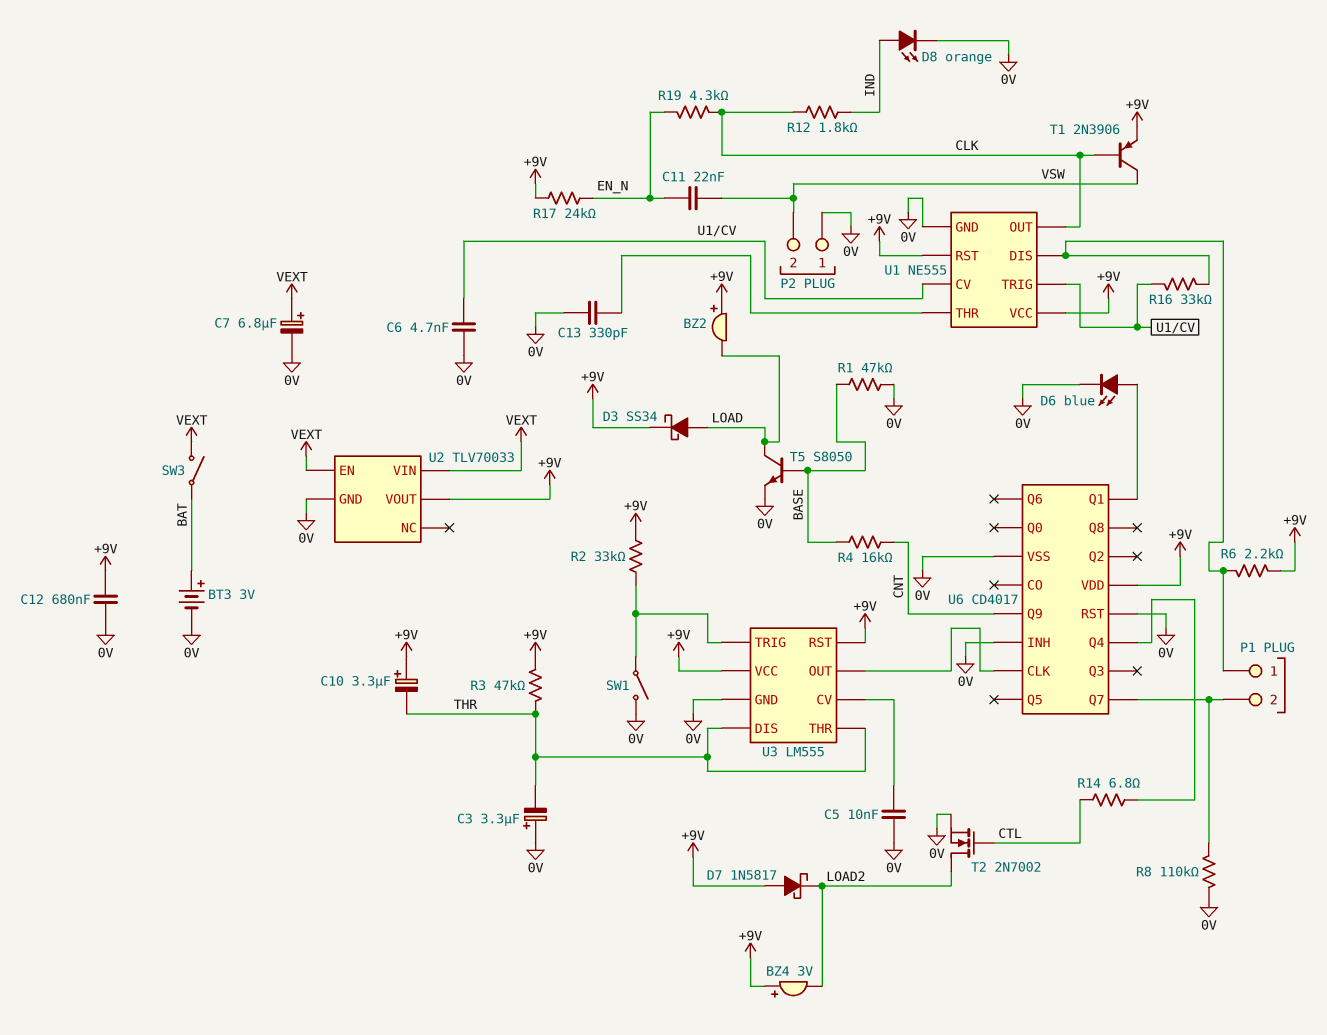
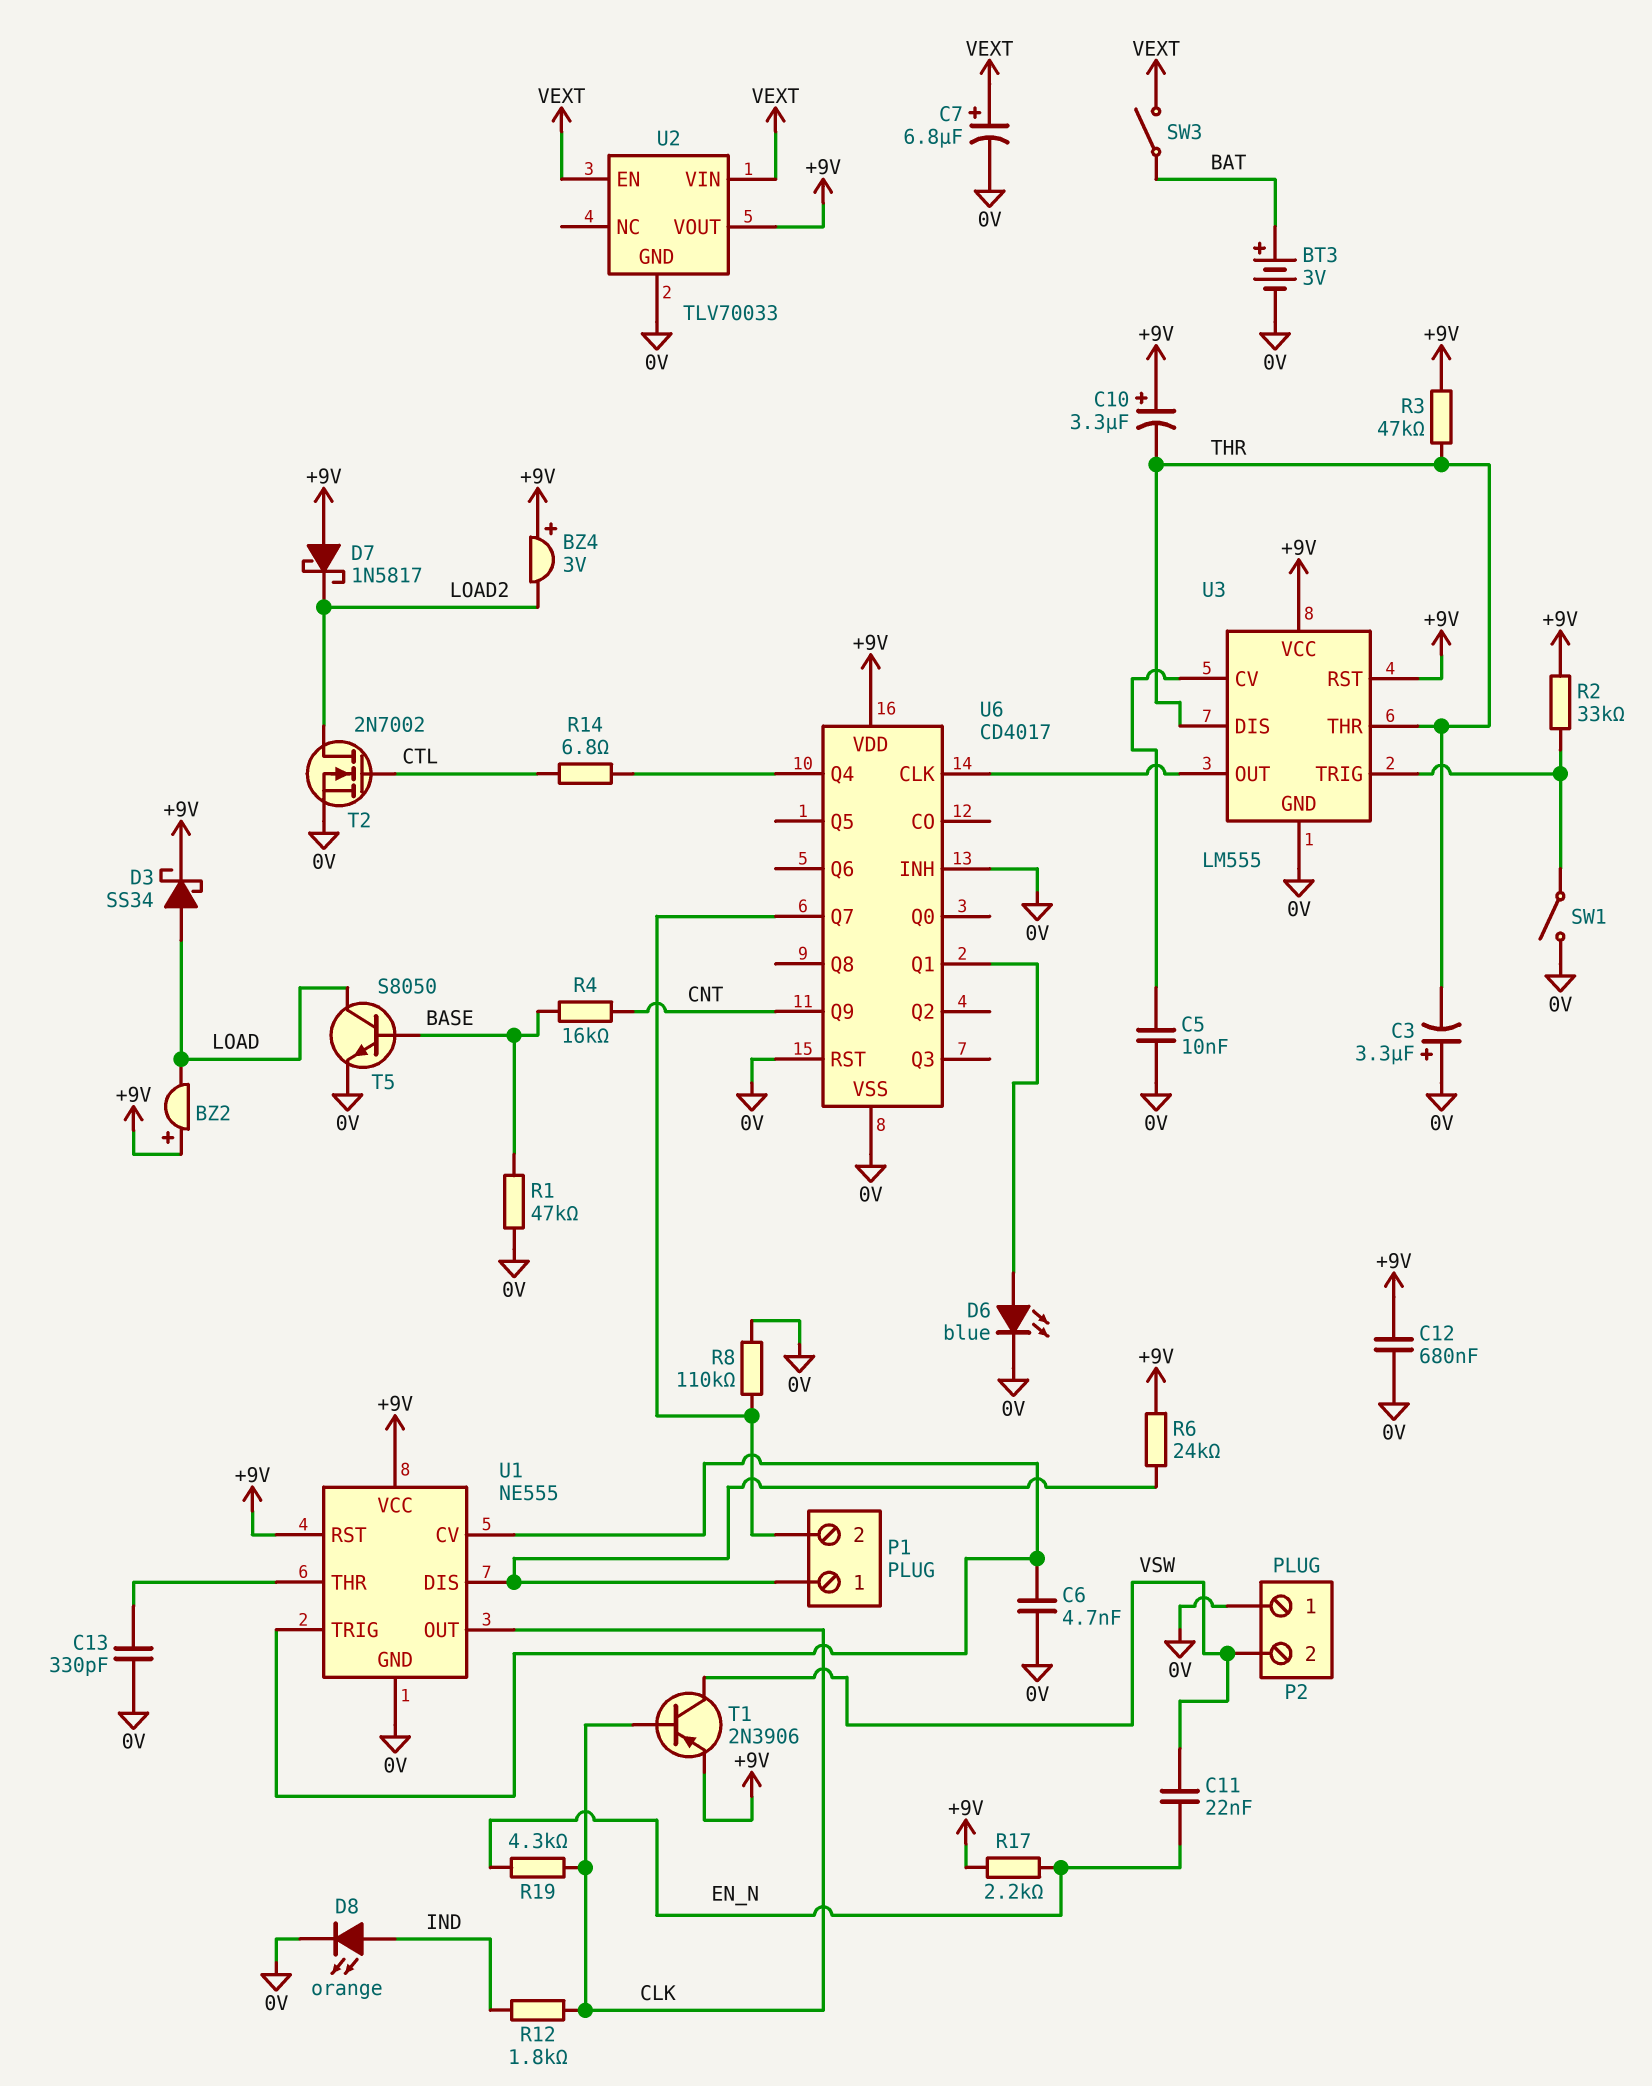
R6: 2.2k (+9V, P1/1) -> 24k (+9V, P1/1)
R16: 33k (P1/1, U1/CV) -> none
R17: 24k (+9V, EN_N) -> 2.2k (+9V, EN_N)

